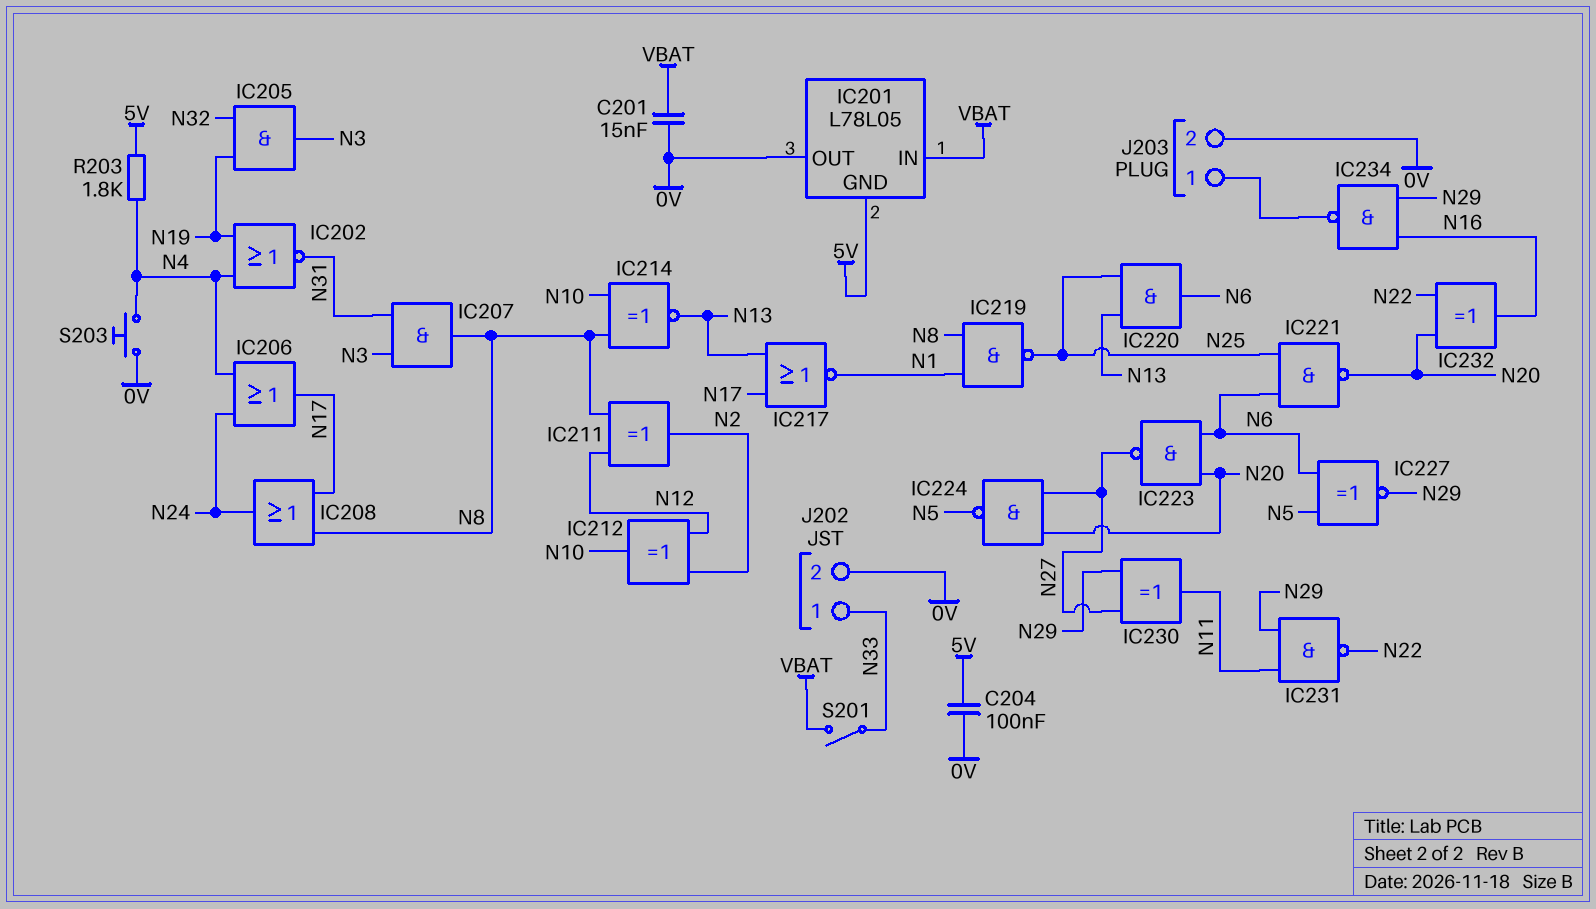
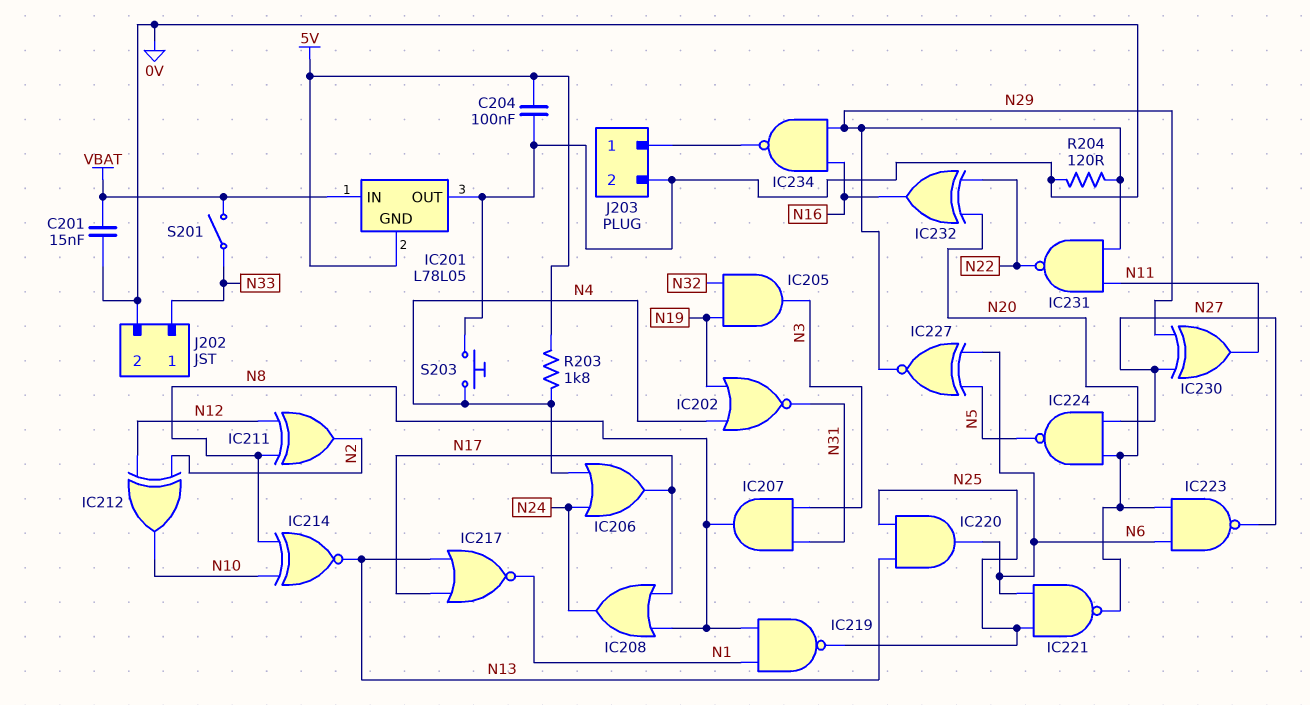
R204: none -> 120 (0V, N29)

